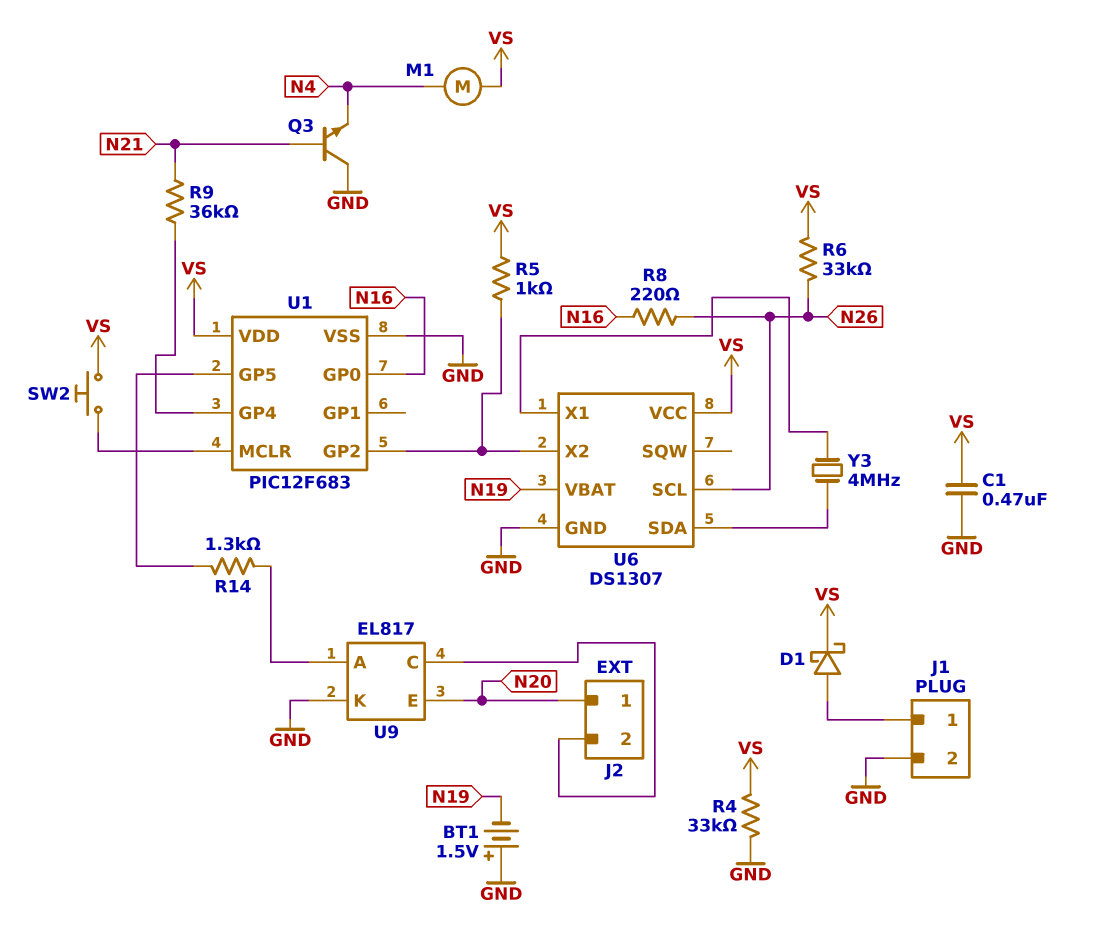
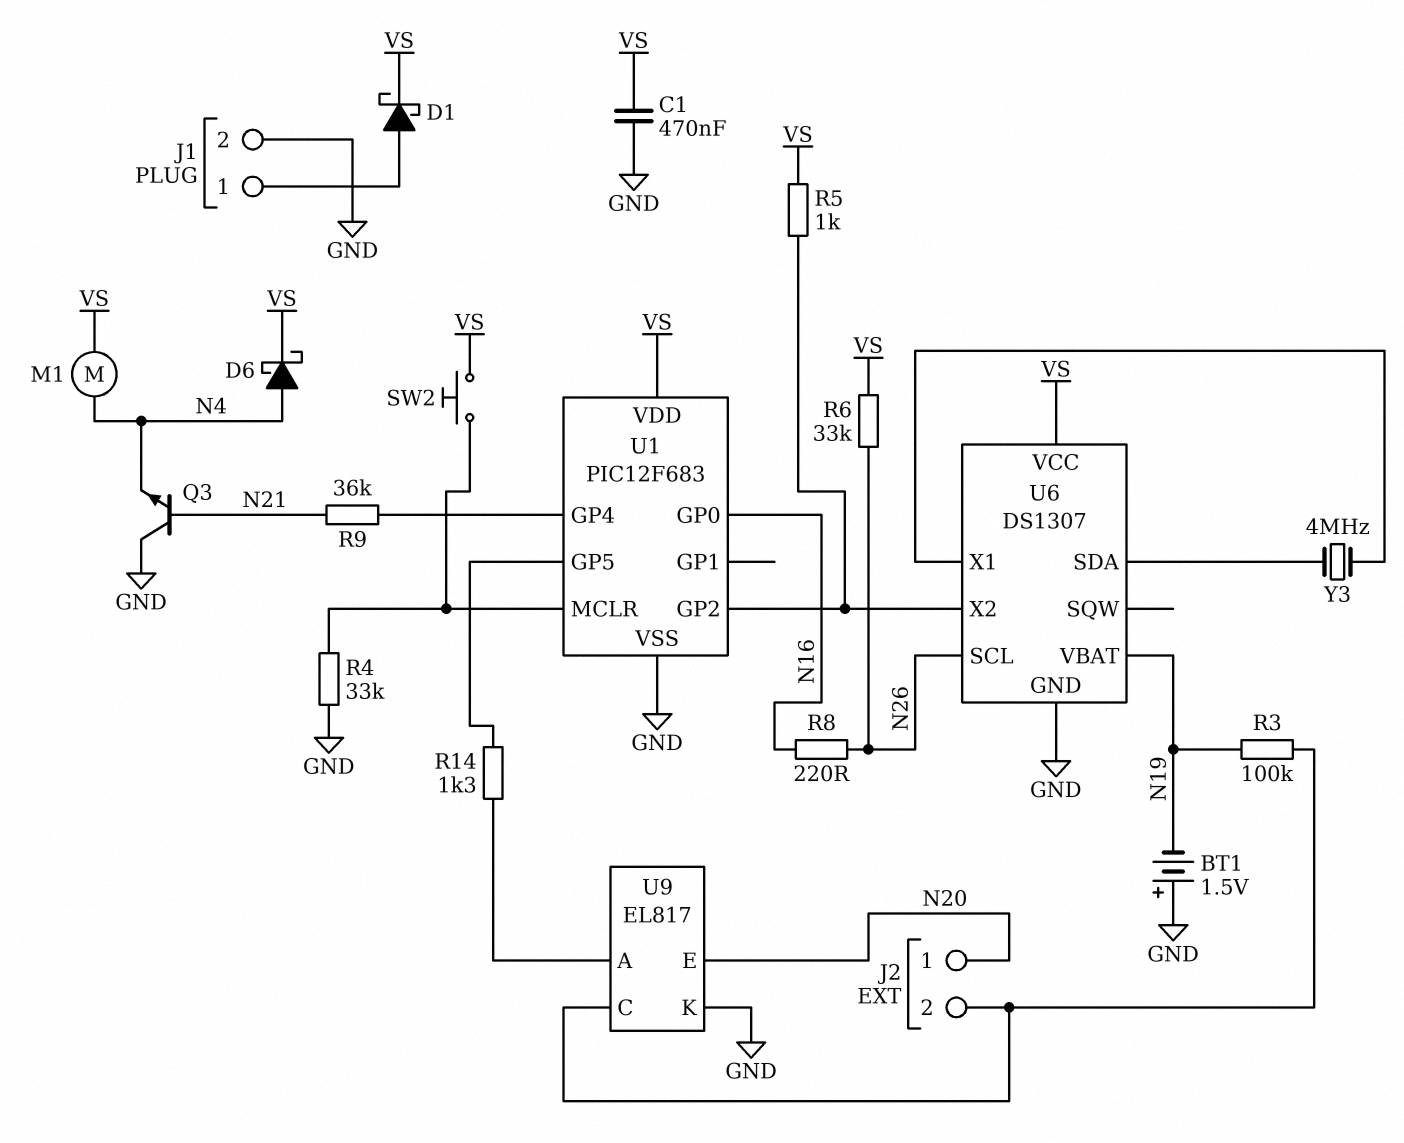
D6: none -> schottky (A N4, K VS)
R3: none -> 100k (J2/2, N19)
R4: 33k (GND, VS) -> 33k (GND, U1/MCLR)

